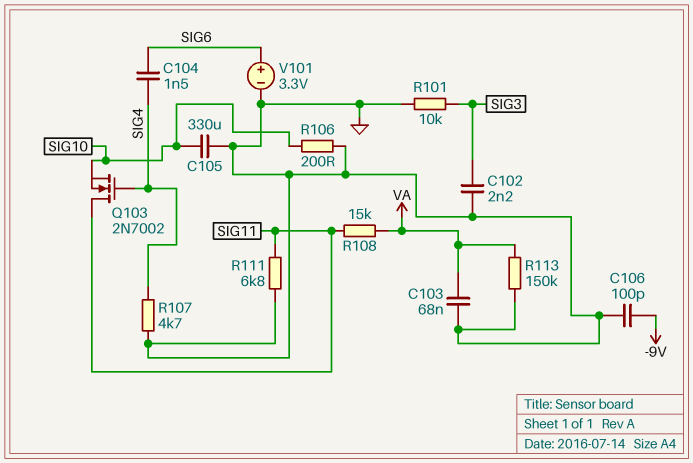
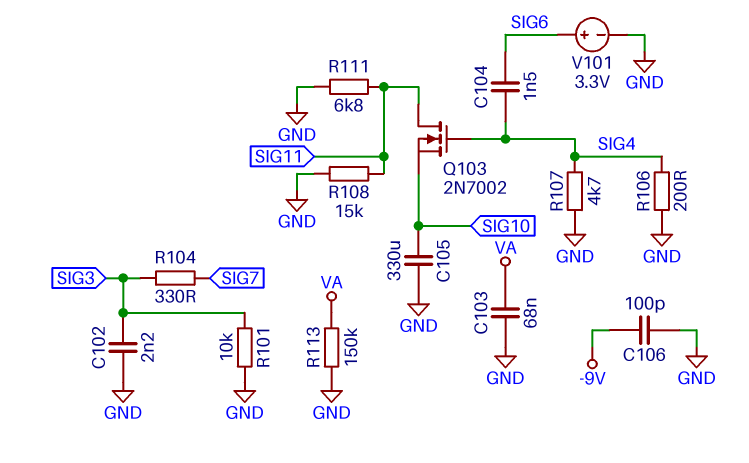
R104: none -> 330 (SIG3, SIG7)
R106: 200 (GND, SIG10) -> 200 (GND, SIG4)
R108: 15k (SIG11, VA) -> 15k (GND, SIG11)

